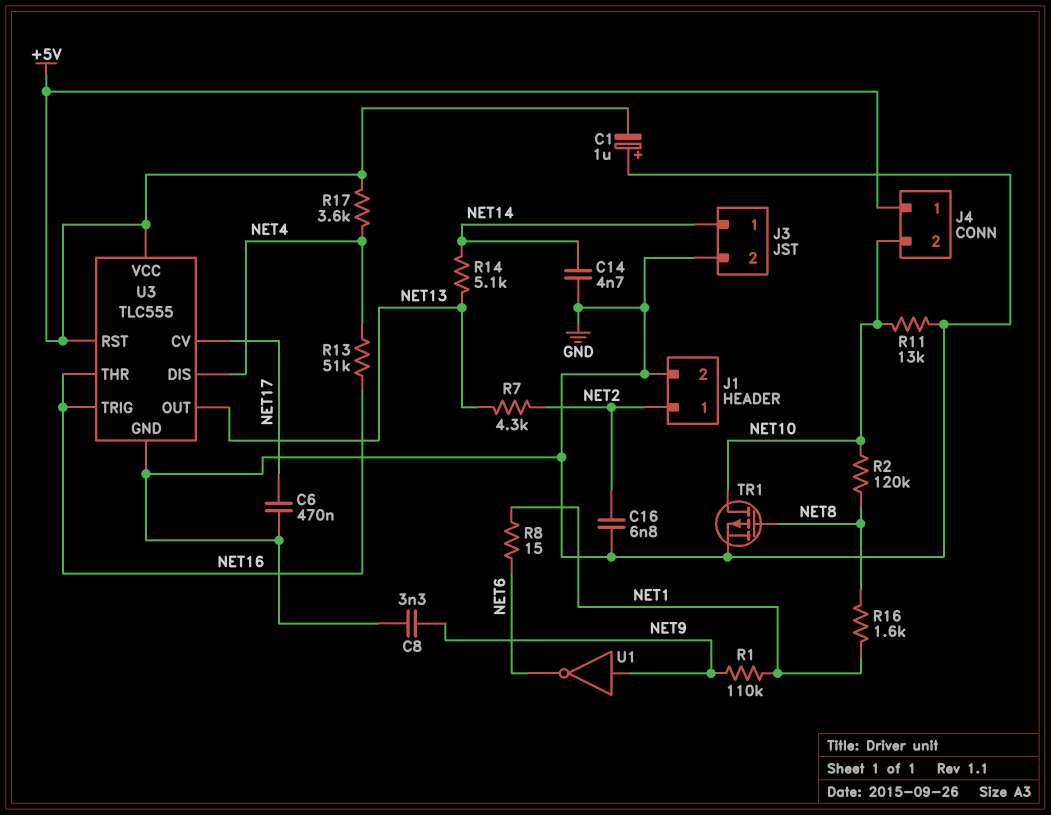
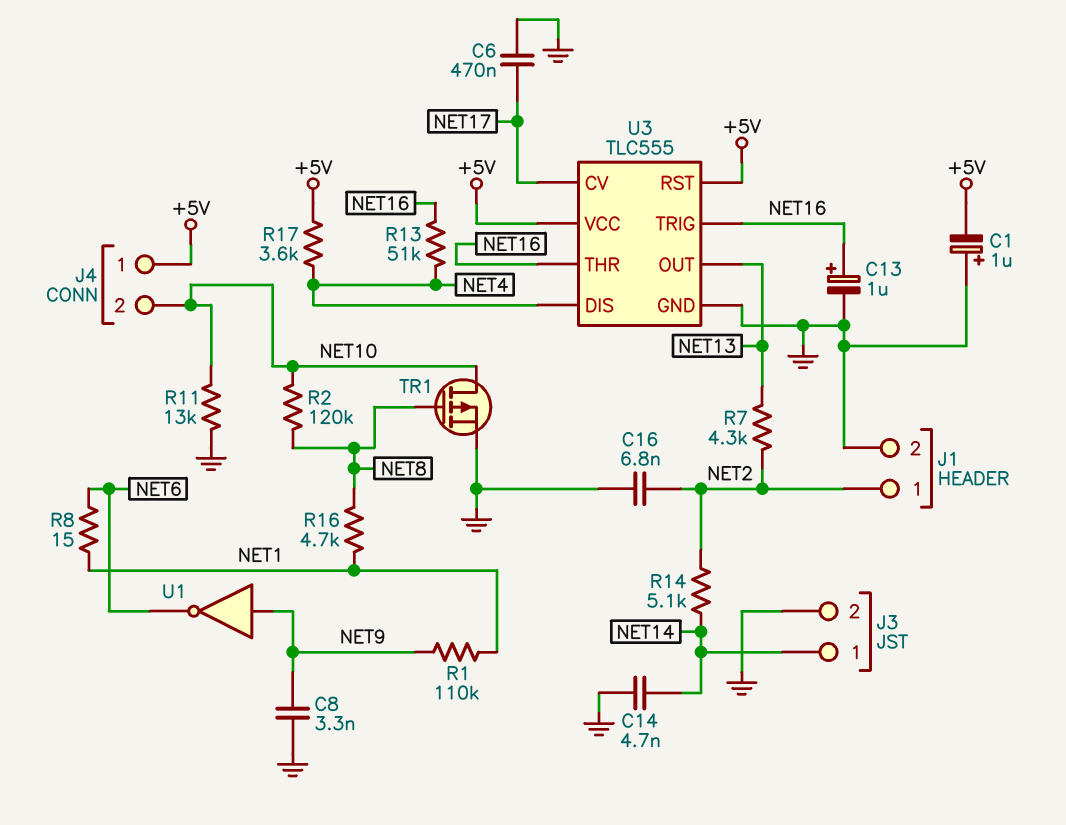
C13: none -> 1uF (plus NET16, minus GND)
R14: 5.1k (NET13, NET14) -> 5.1k (NET2, NET14)
R16: 1.6k (NET1, NET8) -> 4.7k (NET1, NET8)

